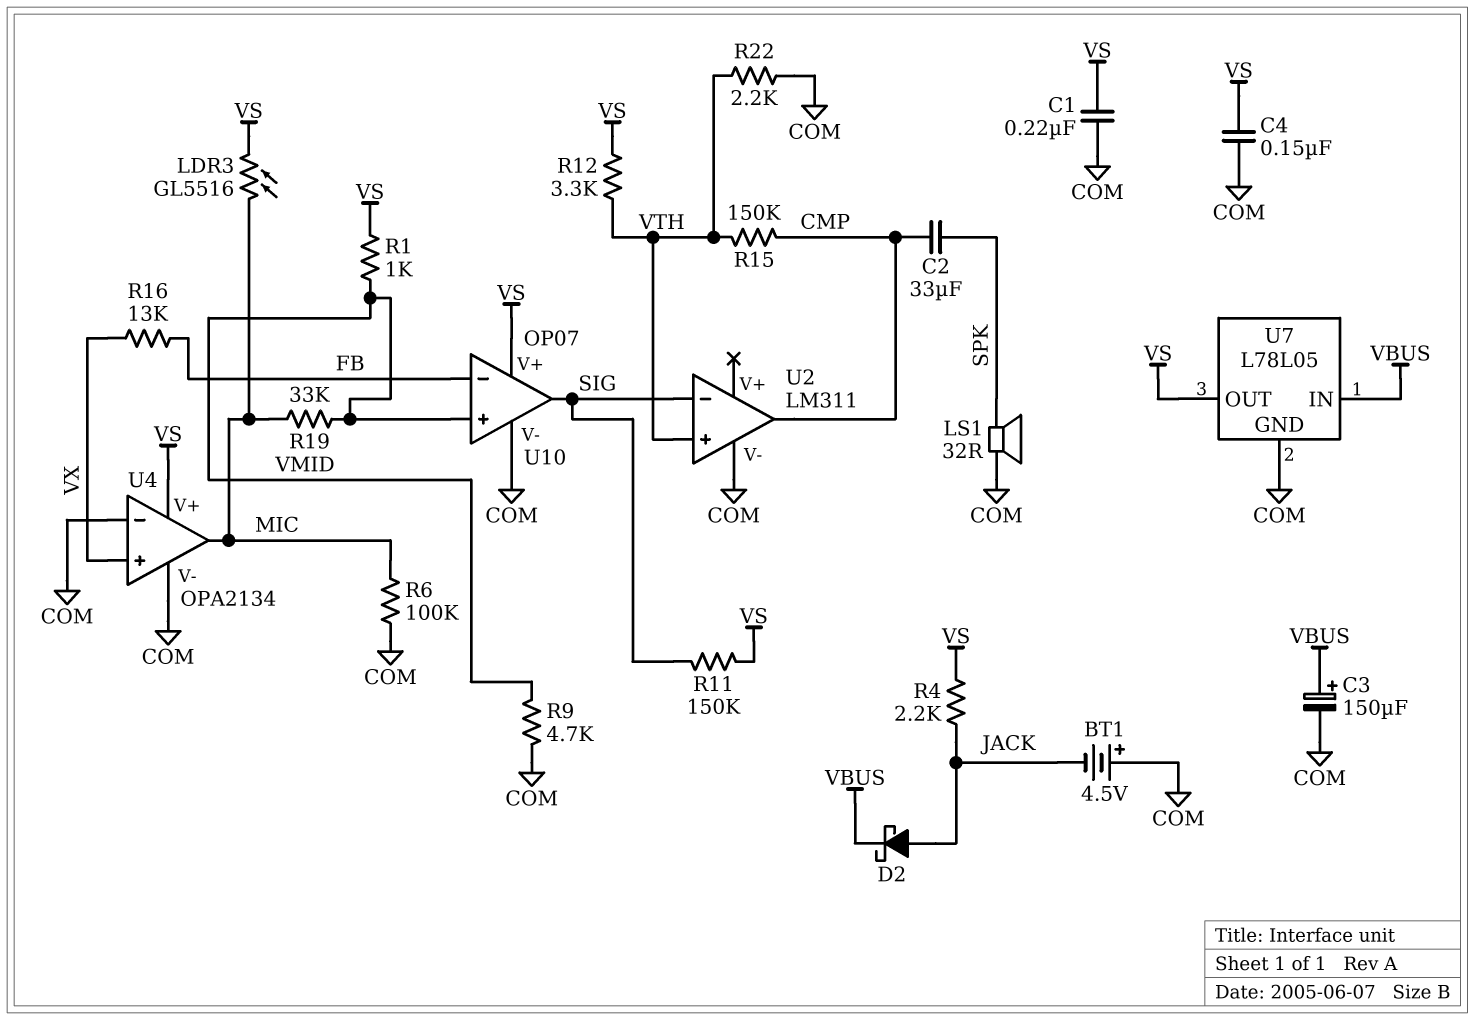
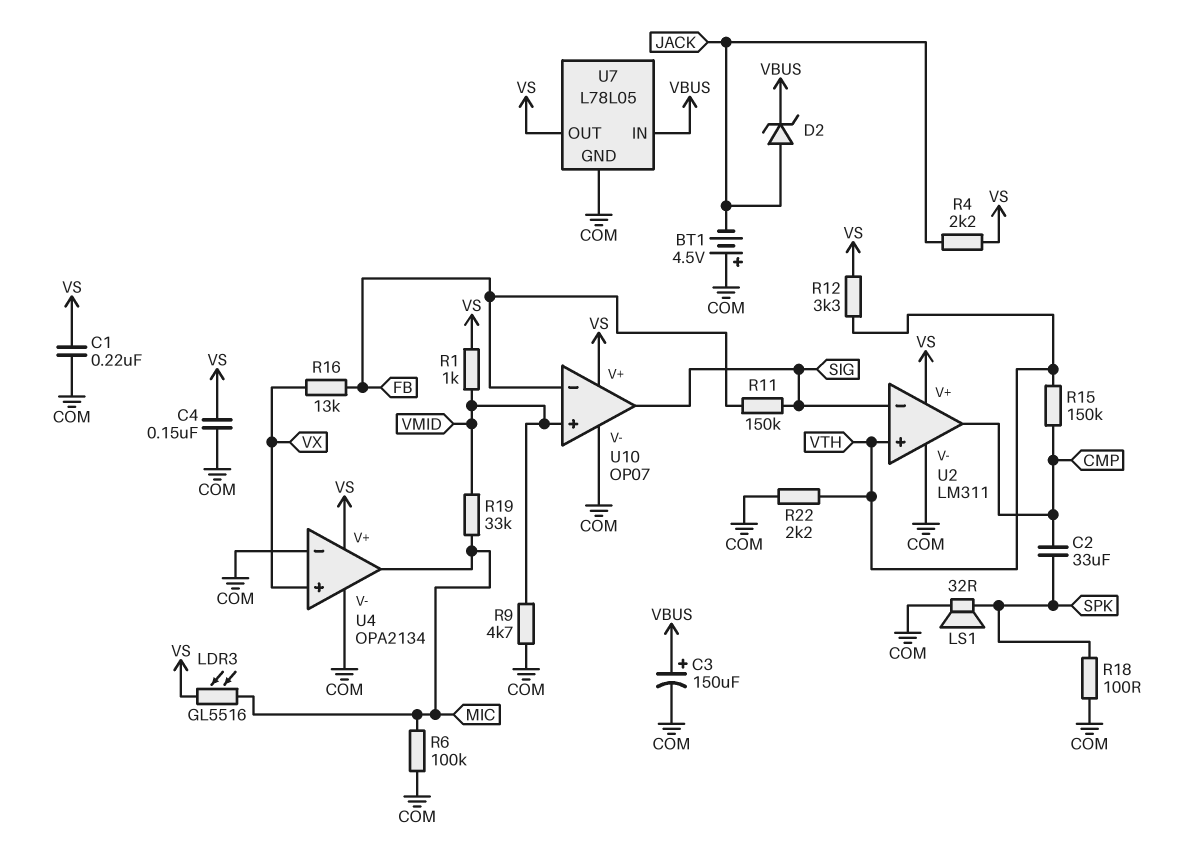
D2: schottky (A JACK, K VBUS) -> zener (A JACK, K VBUS)
R11: 150k (SIG, VS) -> 150k (FB, SIG)
R18: none -> 100 (COM, SPK)
U2 pin V+: none -> VS

